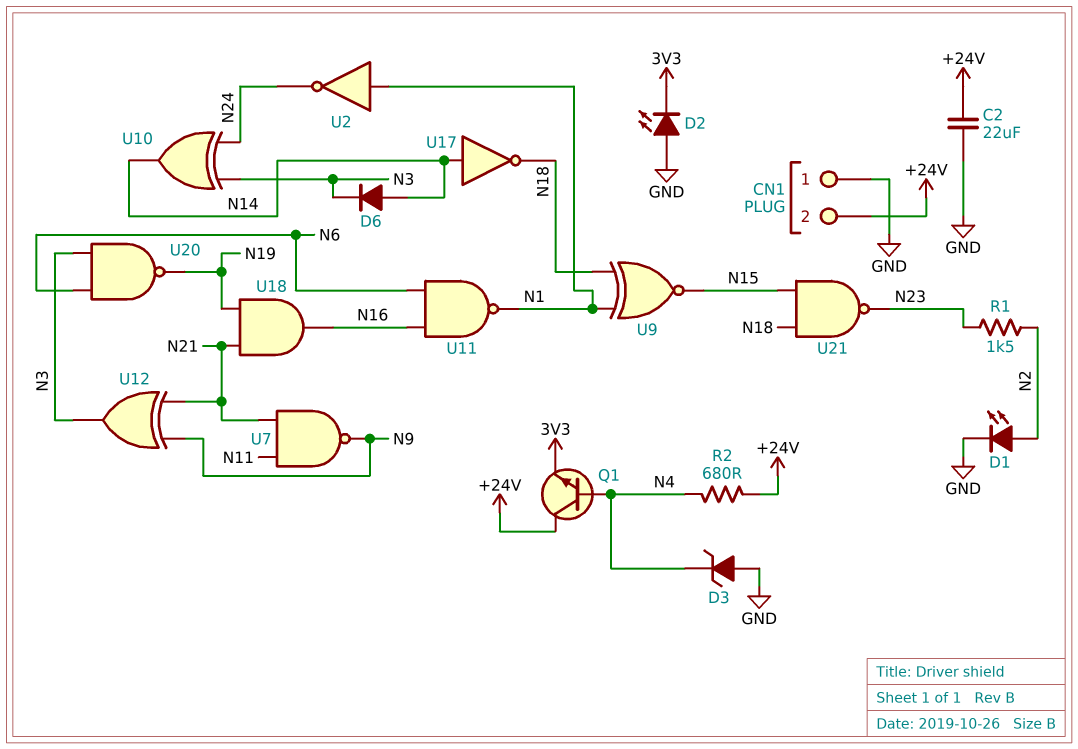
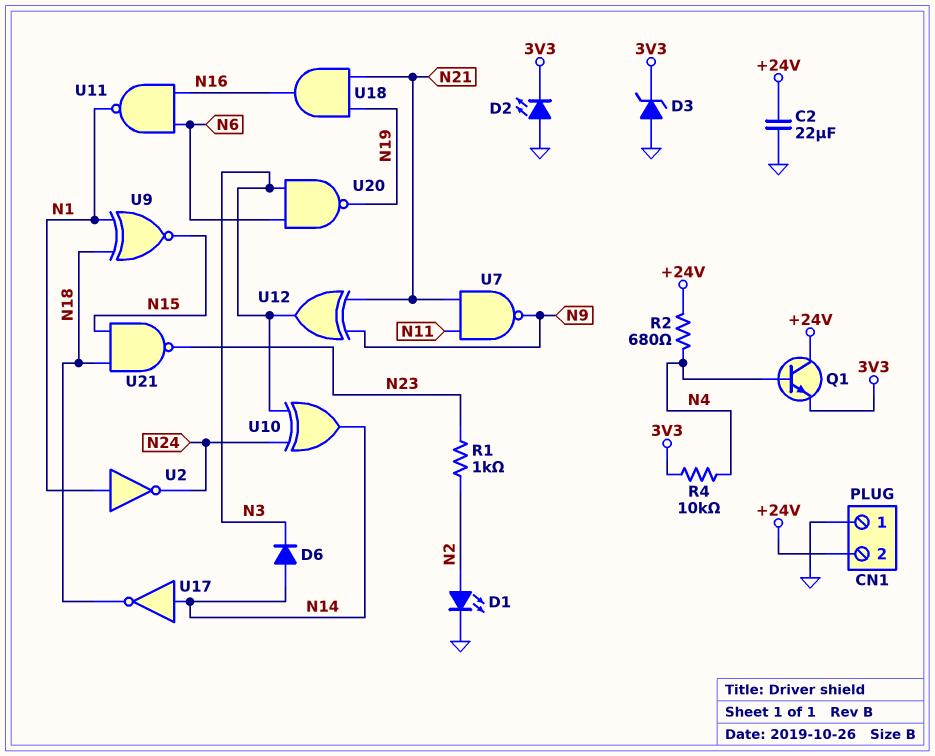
D3: zener (A GND, K N4) -> zener (A GND, K 3V3)
R1: 1.5k (N2, N23) -> 1k (N2, N23)
R4: none -> 10k (3V3, N4)

